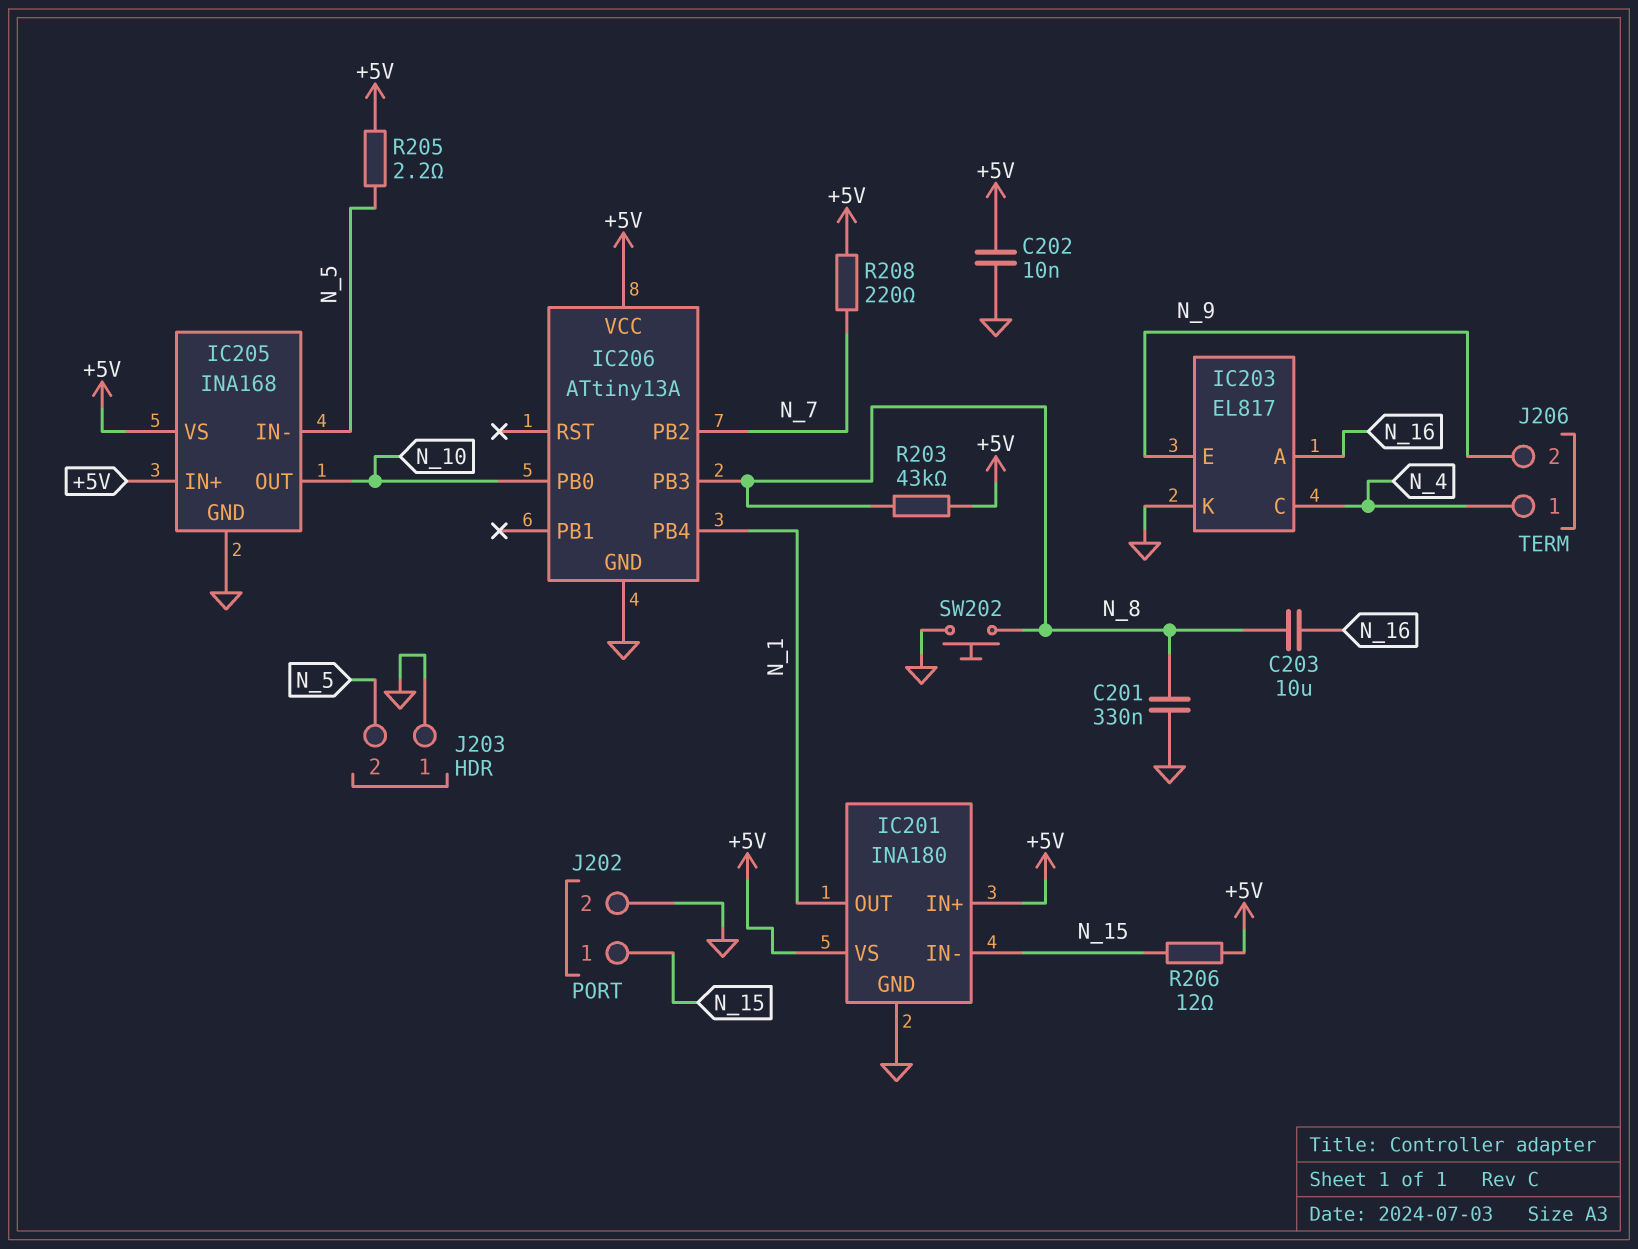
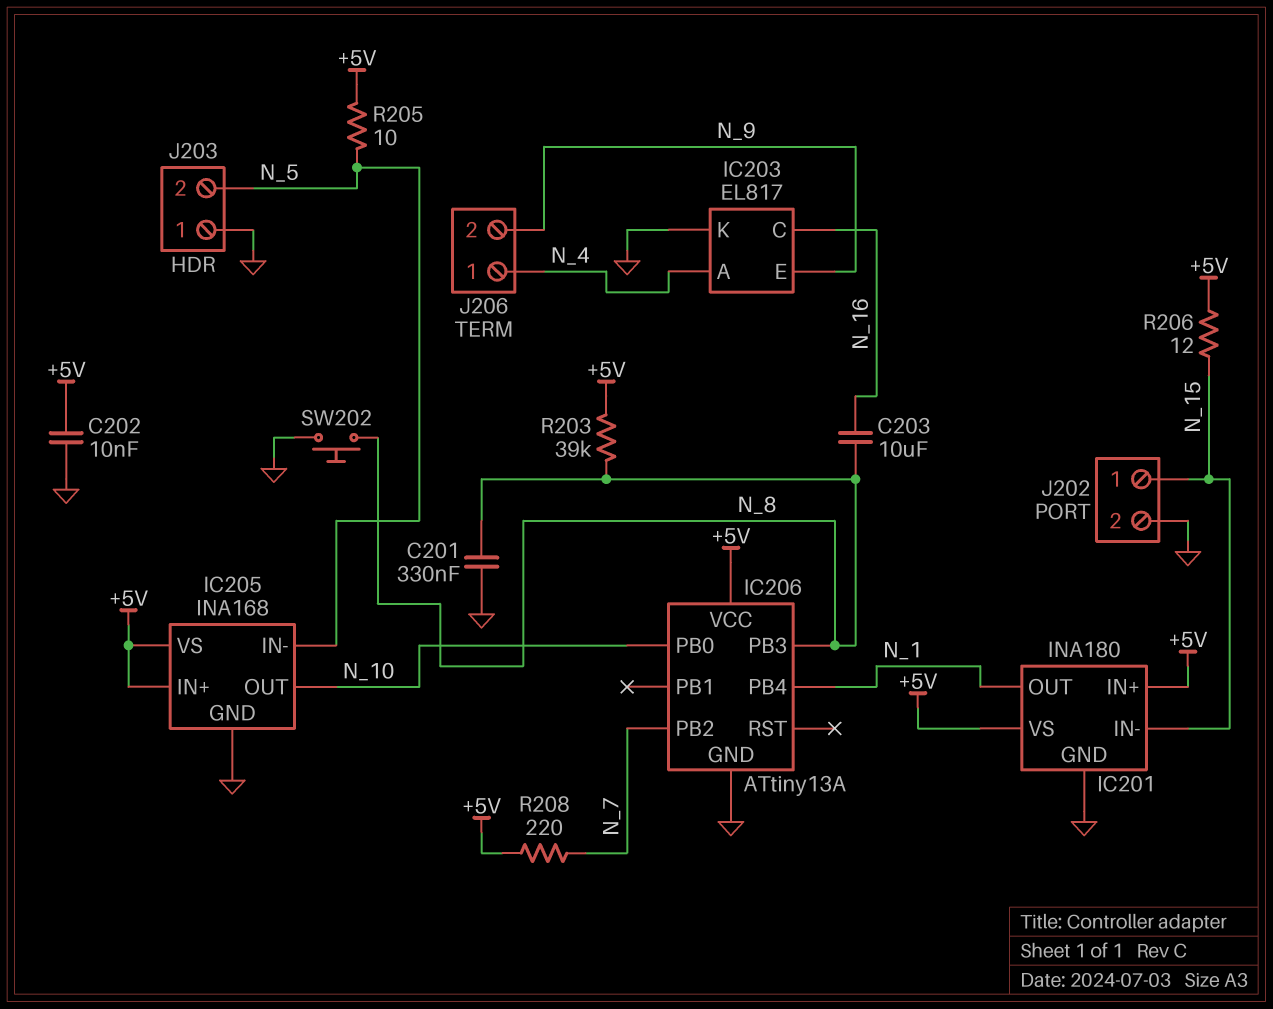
IC203 pin A: N_16 -> N_4
IC203 pin C: N_4 -> N_16
R203: 43k (+5V, N_8) -> 39k (+5V, N_8)
R205: 2.2 (+5V, N_5) -> 10 (+5V, N_5)

